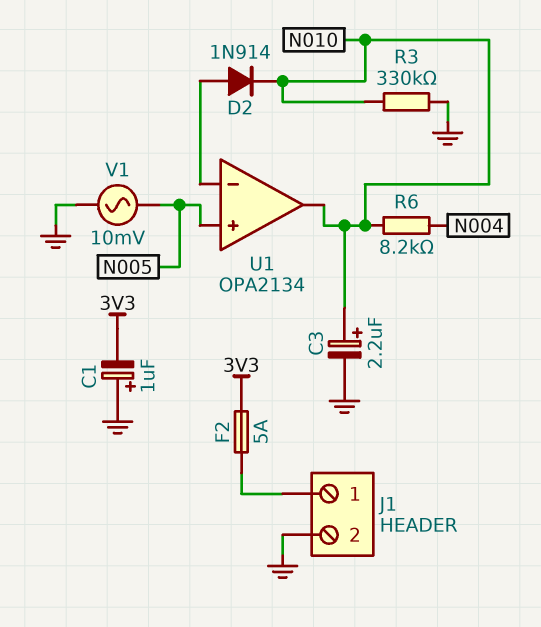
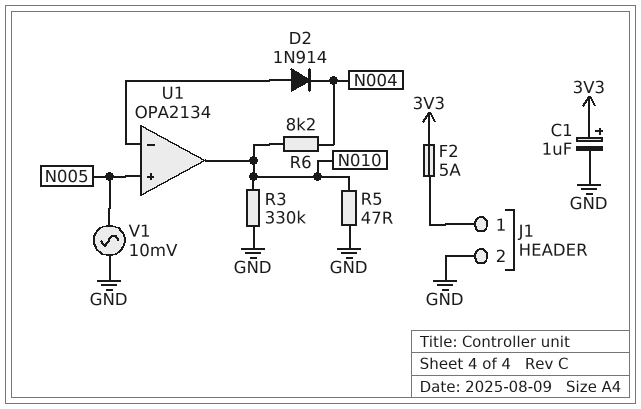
C1: 1uF (plus GND, minus 3V3) -> 1uF (plus 3V3, minus GND)
C3: 2.2uF (plus N010, minus GND) -> none
D2: diode 1N914 (A U1/in-, K N010) -> diode 1N914 (A U1/in-, K N004)
R5: none -> 47 (GND, N010)

